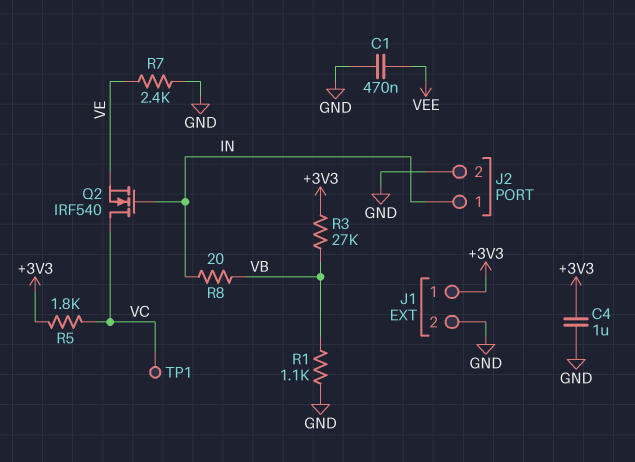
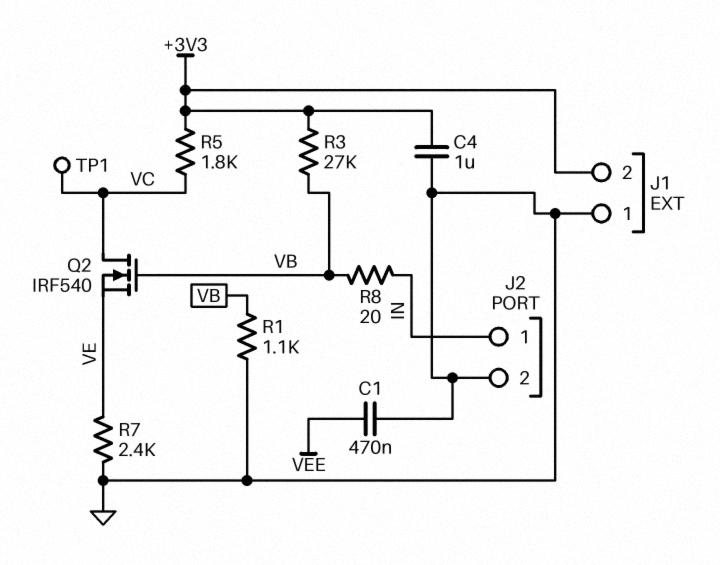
J1 pin 1: +3V3 -> GND
J1 pin 2: GND -> +3V3
Q2: NMOS IRF540 (G IN, D VC, S VE) -> NMOS IRF540 (G VB, D VC, S VE)

